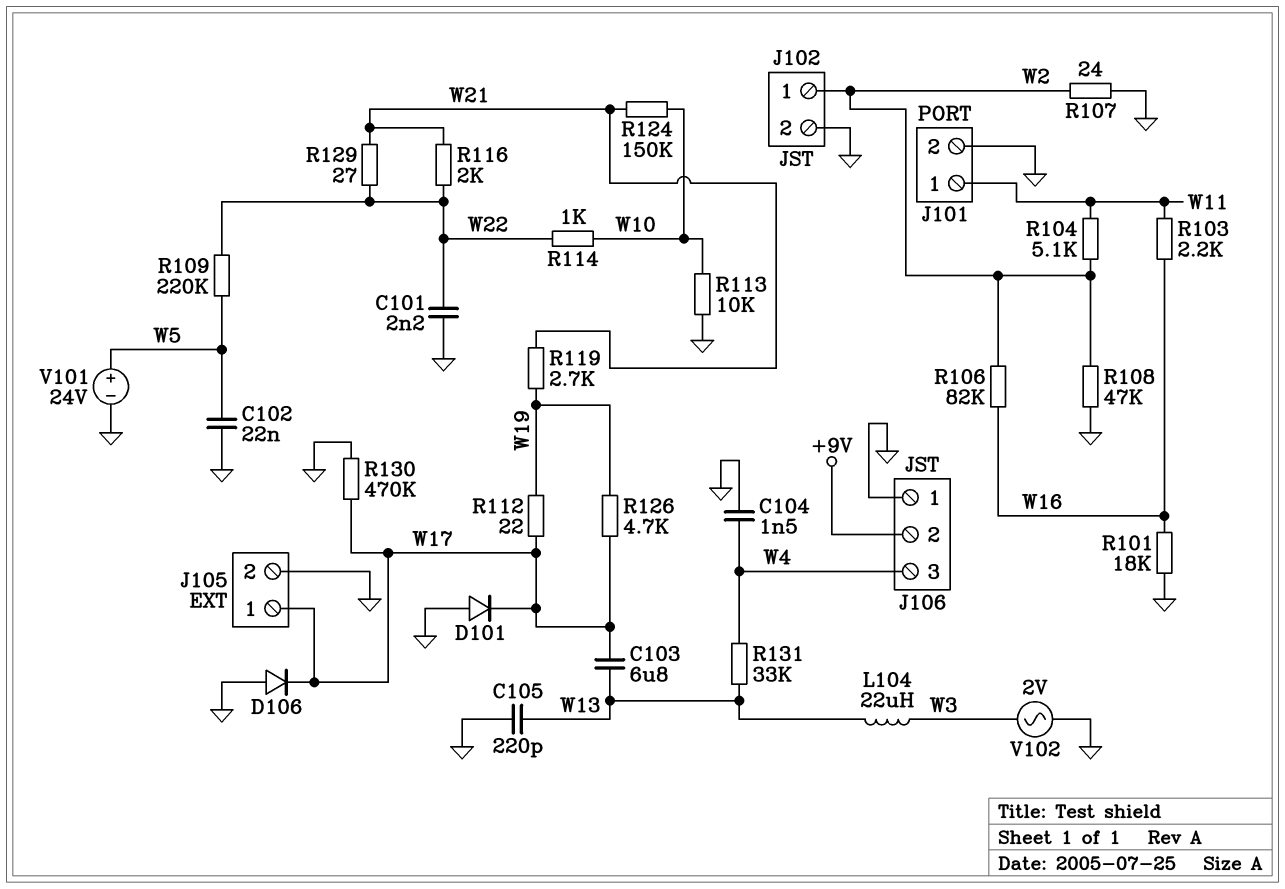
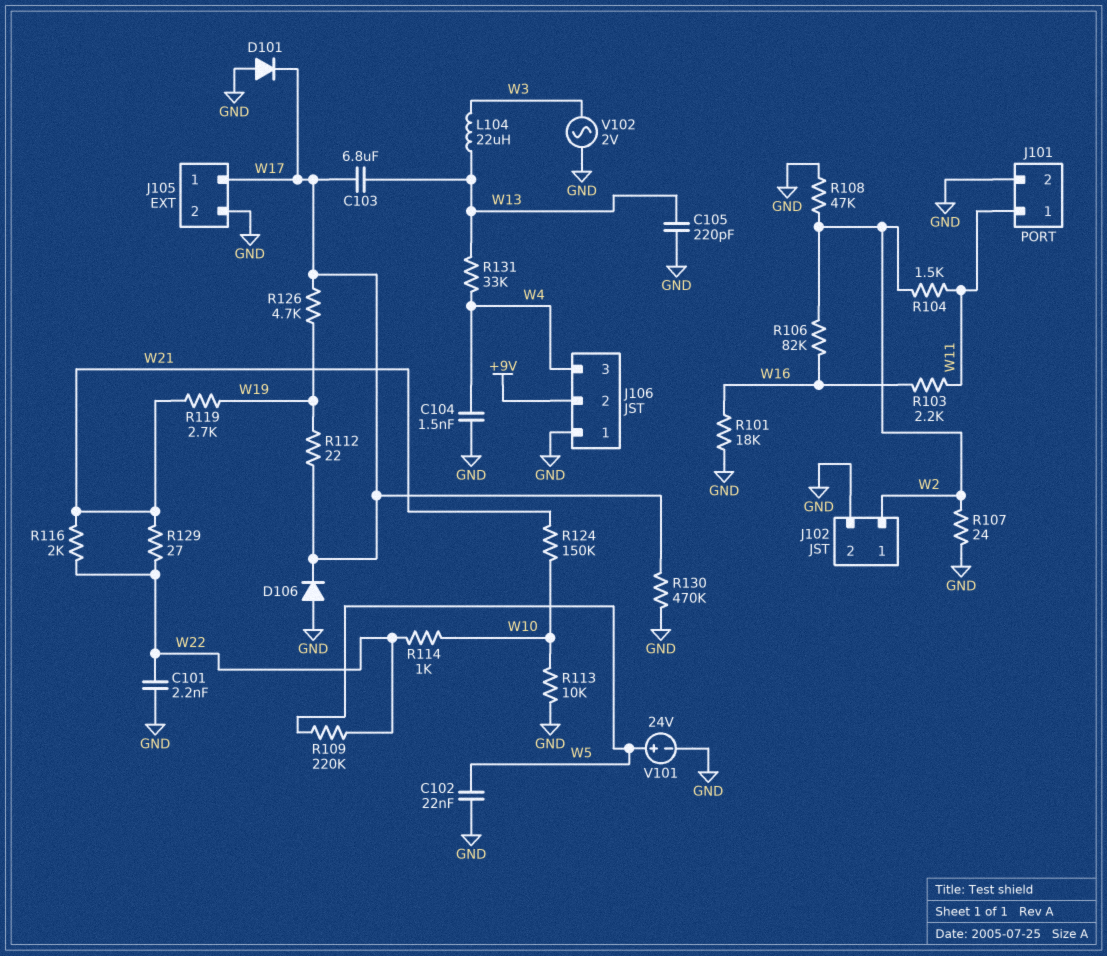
R104: 5.1k (W2, W11) -> 1.5k (W2, W11)

